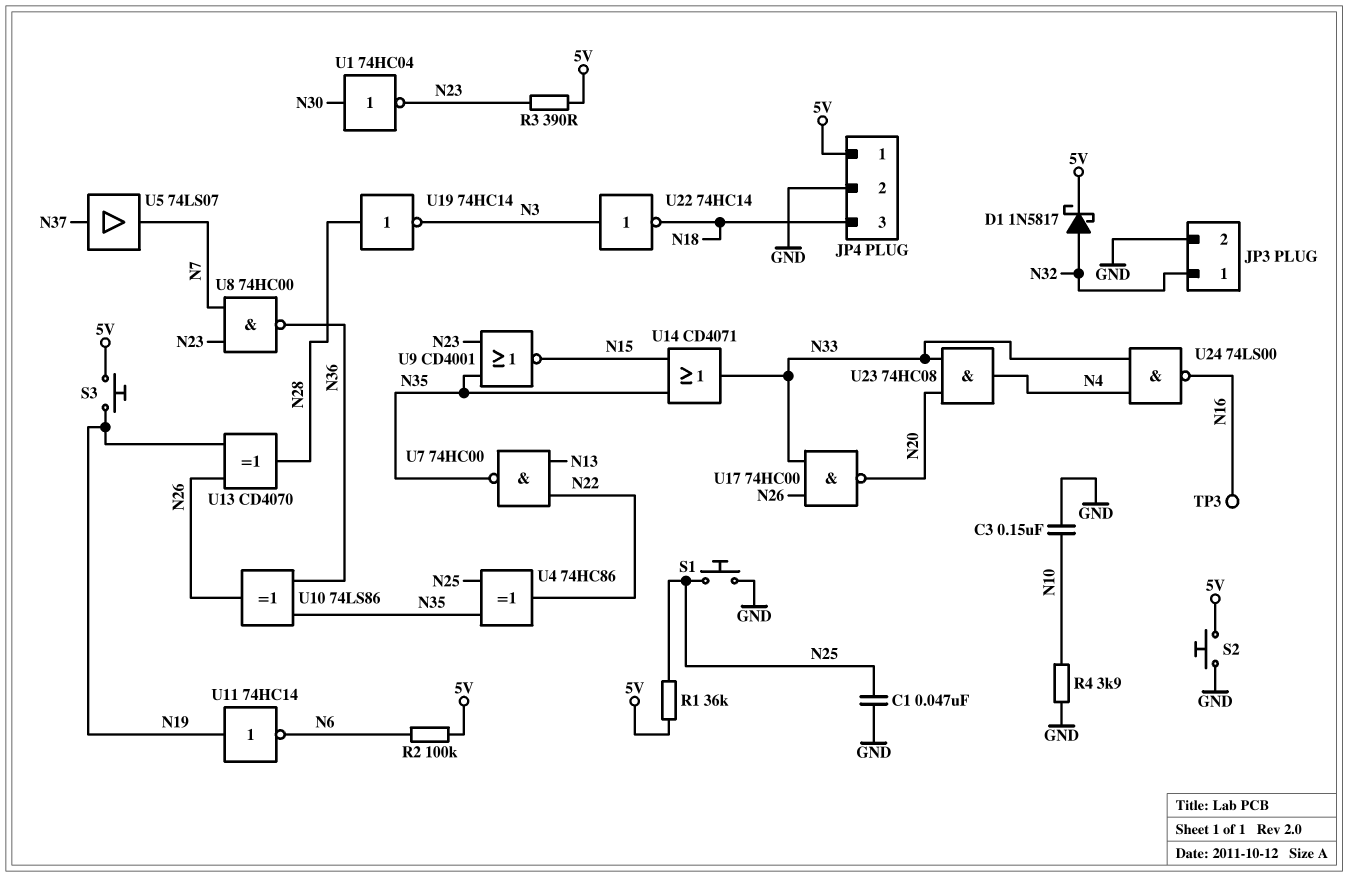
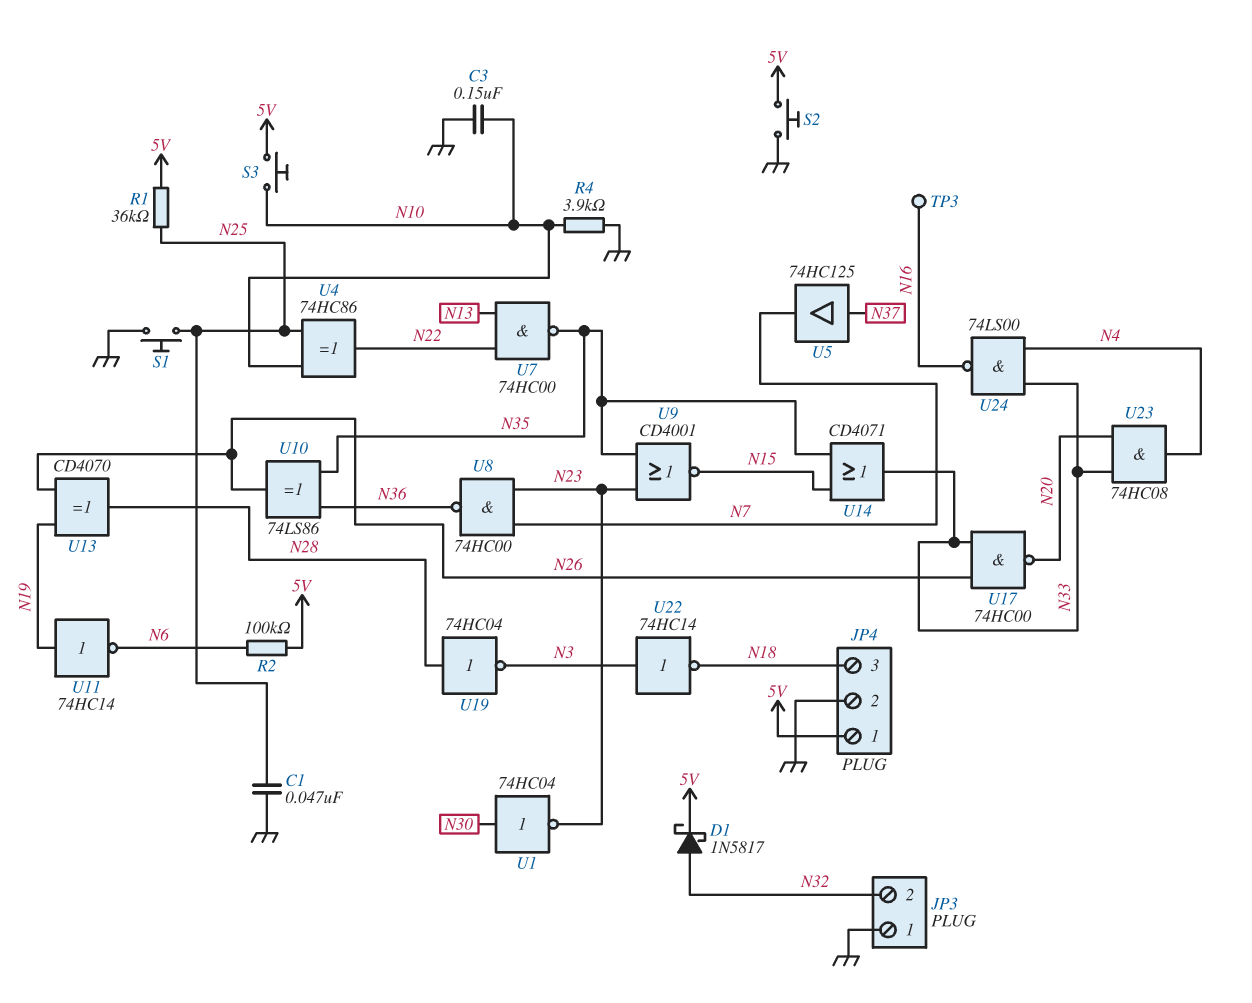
JP3 pin 1: N32 -> GND
JP3 pin 2: GND -> N32
R3: 390 (5V, N23) -> none
S3: button (5V, N19) -> button (5V, N10)
U4: XOR 74HC86 (in N25, in N35, out N22) -> XOR 74HC86 (in N10, in N25, out N22)
U5: buffer 74LS07 (in N37, out N7) -> buffer 74HC125 (in N37, out N7)
U19: NOT 74HC14 (in N28, out N3) -> NOT 74HC04 (in N28, out N3)

